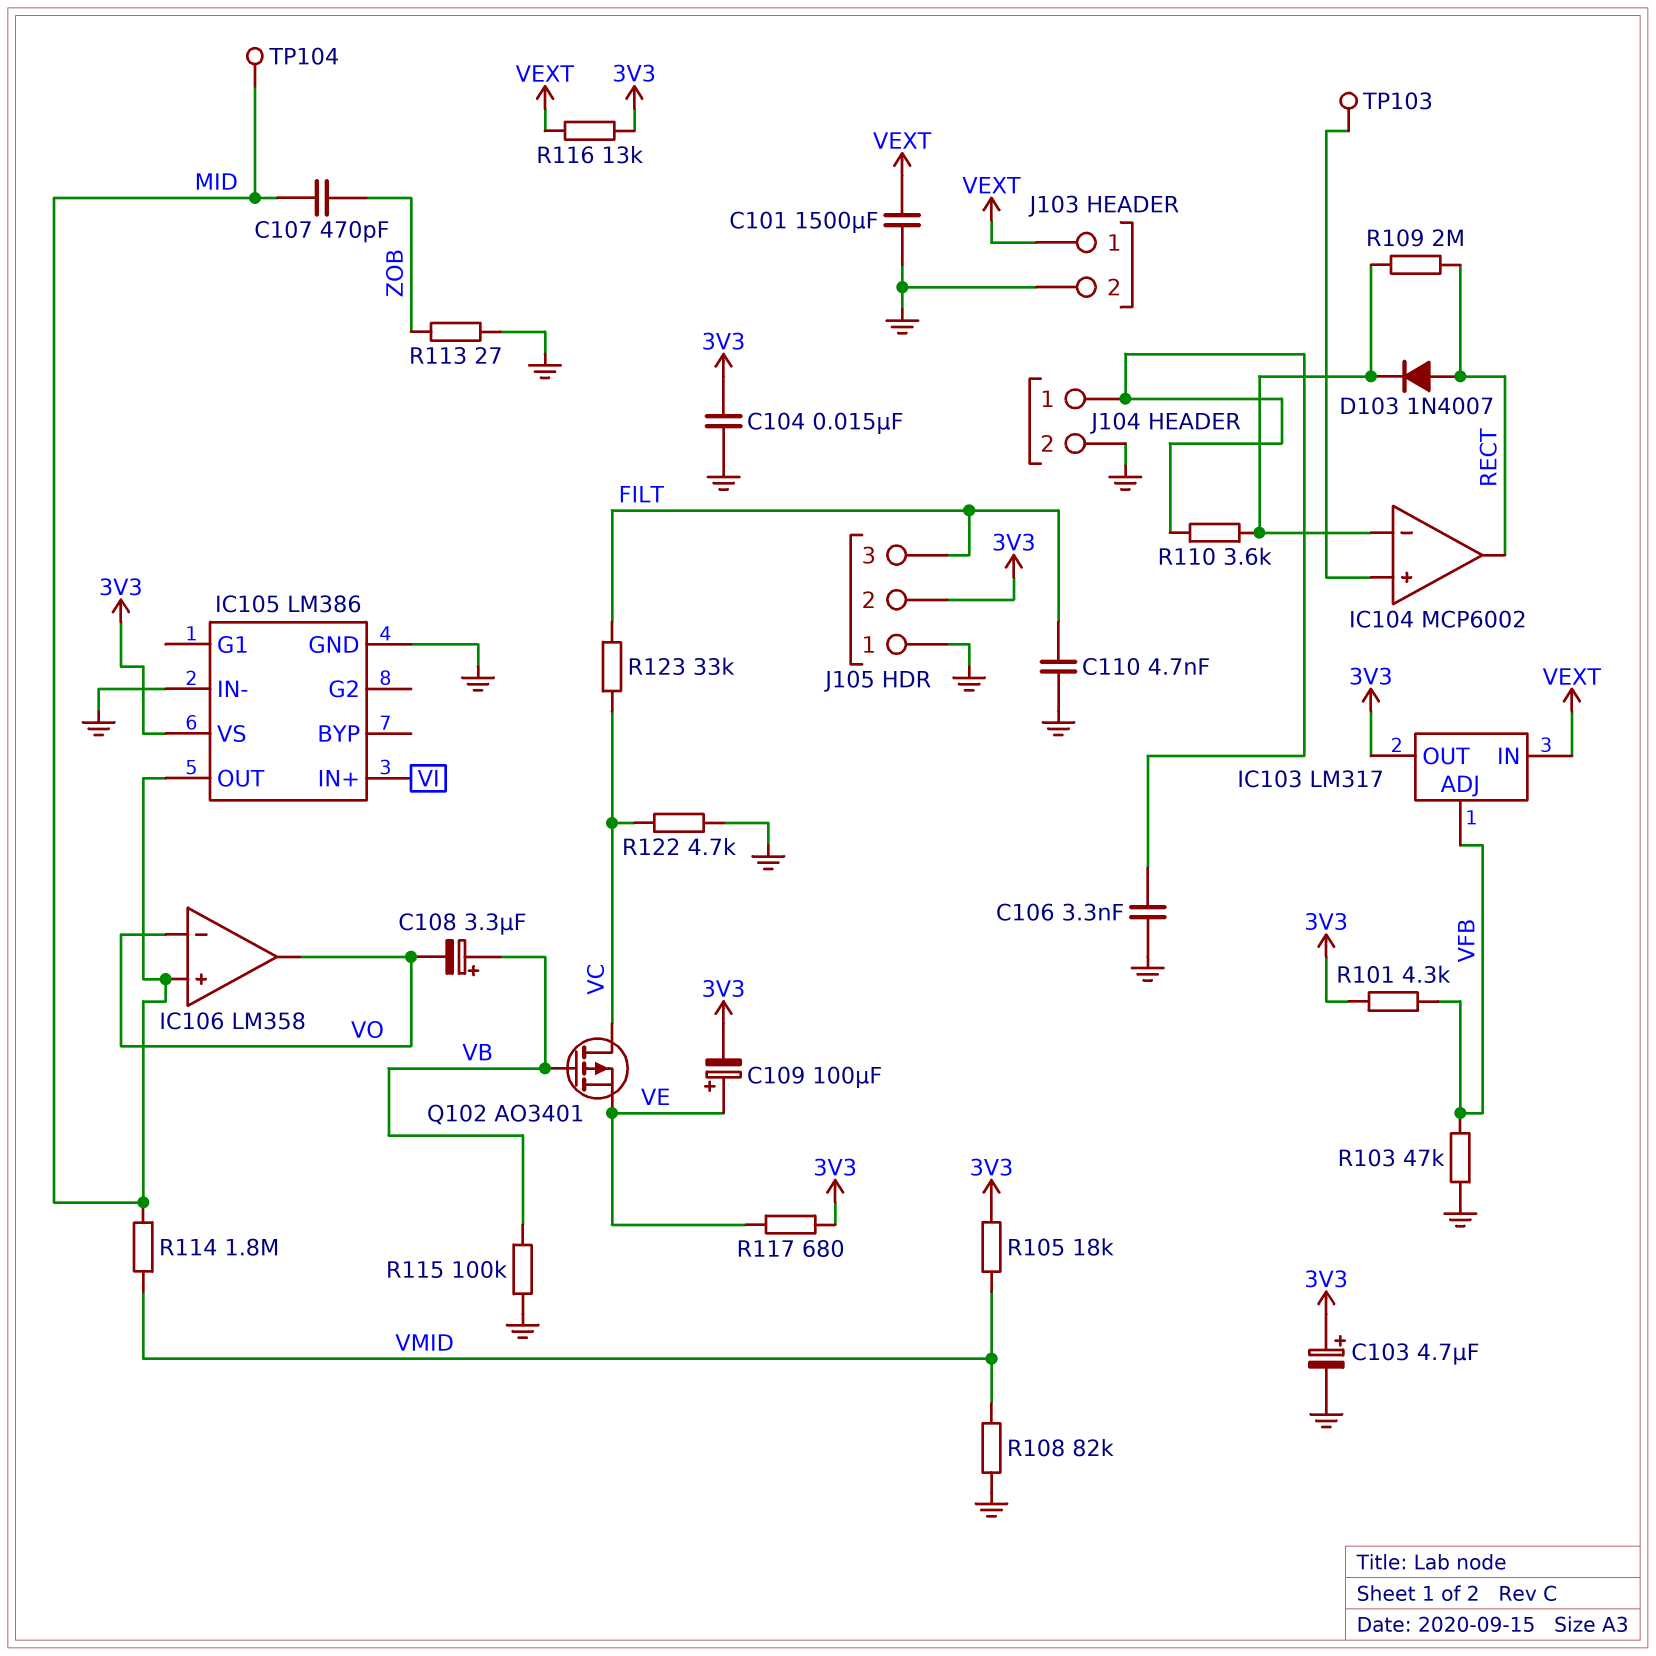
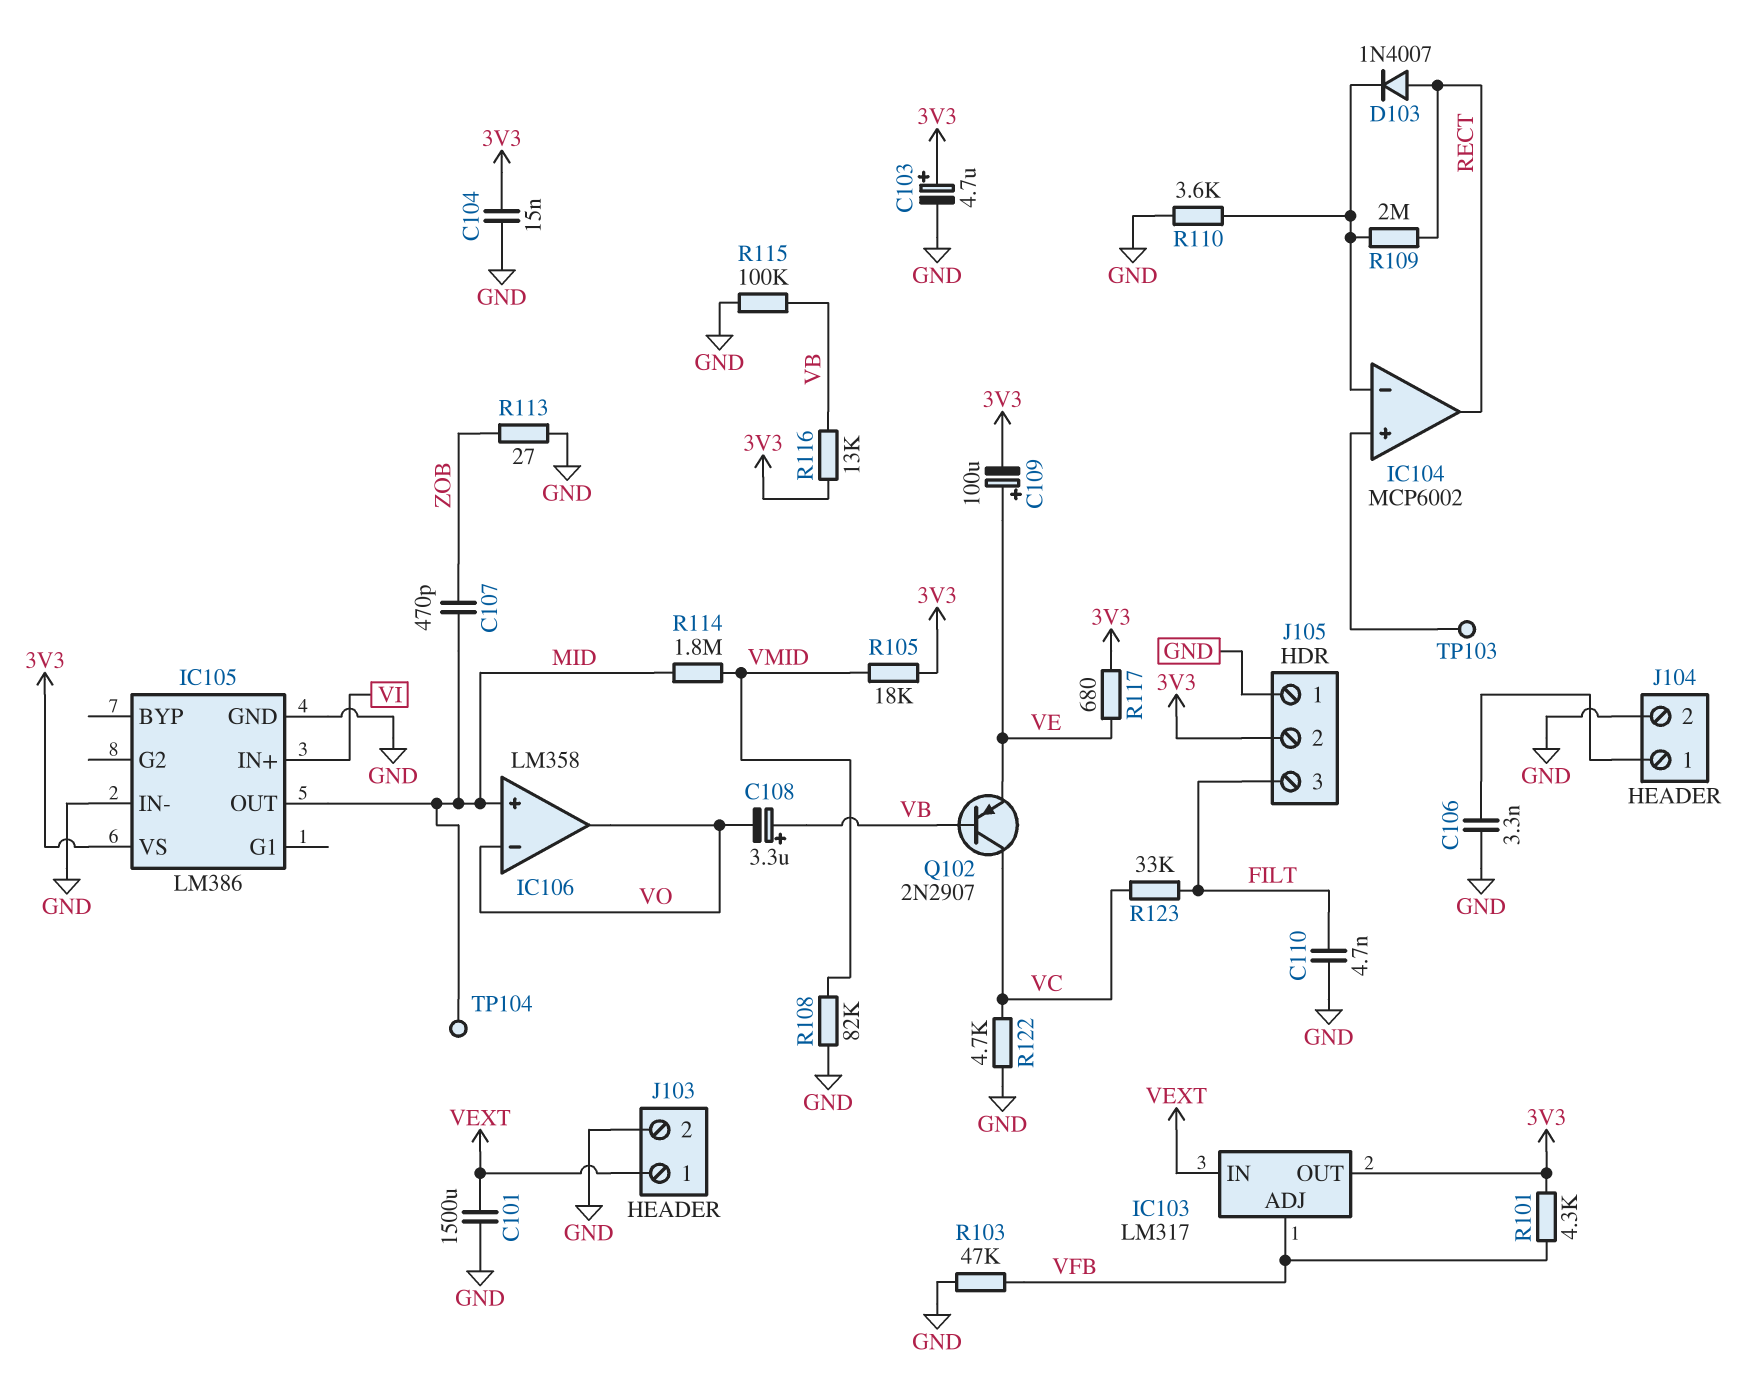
Q102: PMOS AO3401 (G VB, D VC, S VE) -> PNP 2N2907 (B VB, C VC, E VE)
R110: 3.6k (IC104/in-, J104/1) -> 3.6k (GND, IC104/in-)
R116: 13k (3V3, VEXT) -> 13k (3V3, VB)

